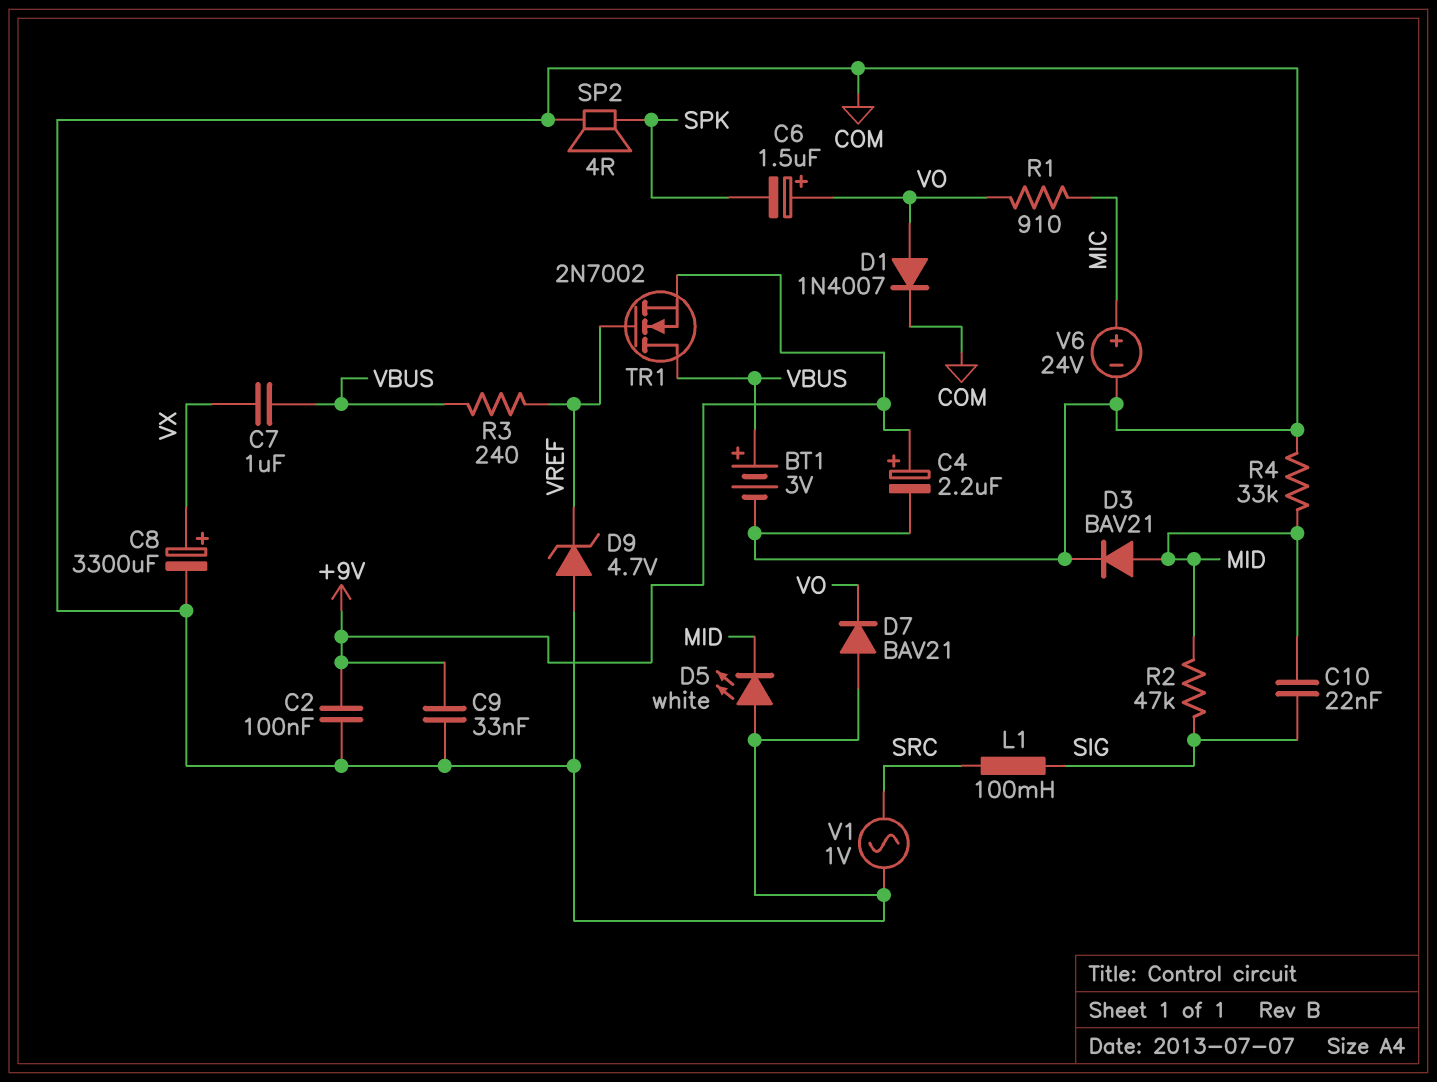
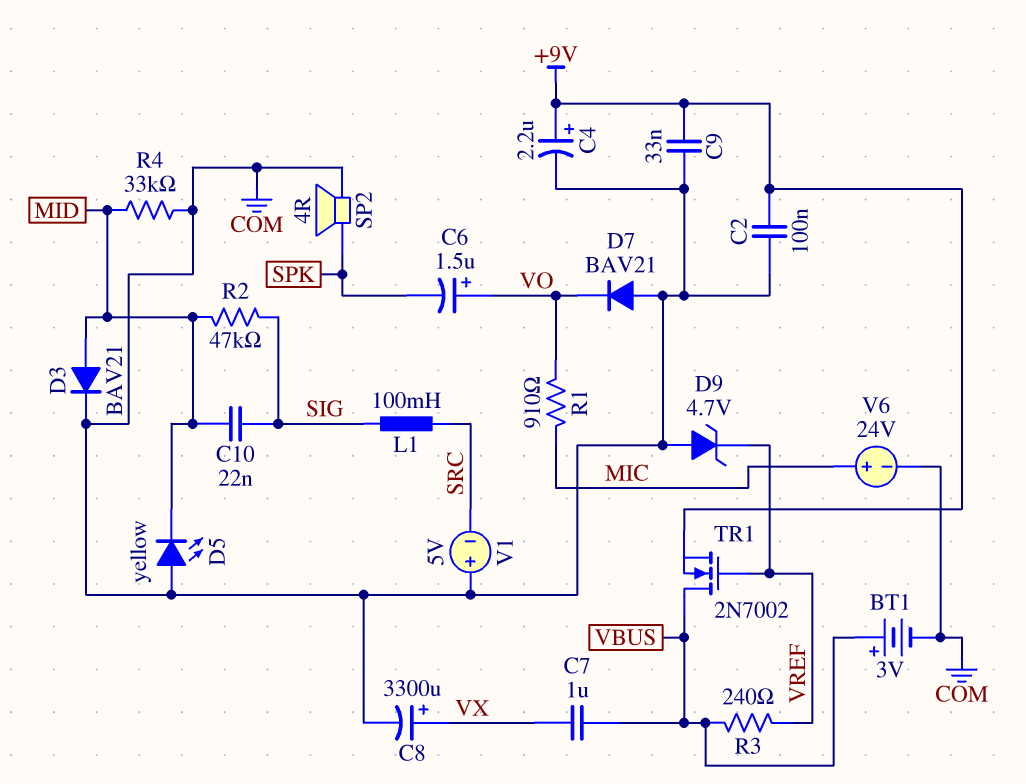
D1: diode 1N4007 (A VO, K COM) -> none
D5: LED white (A COM, K MID) -> LED yellow (A COM, K MID)
V1: AC 1V (COM, SRC) -> 5V (plus COM, minus SRC)

